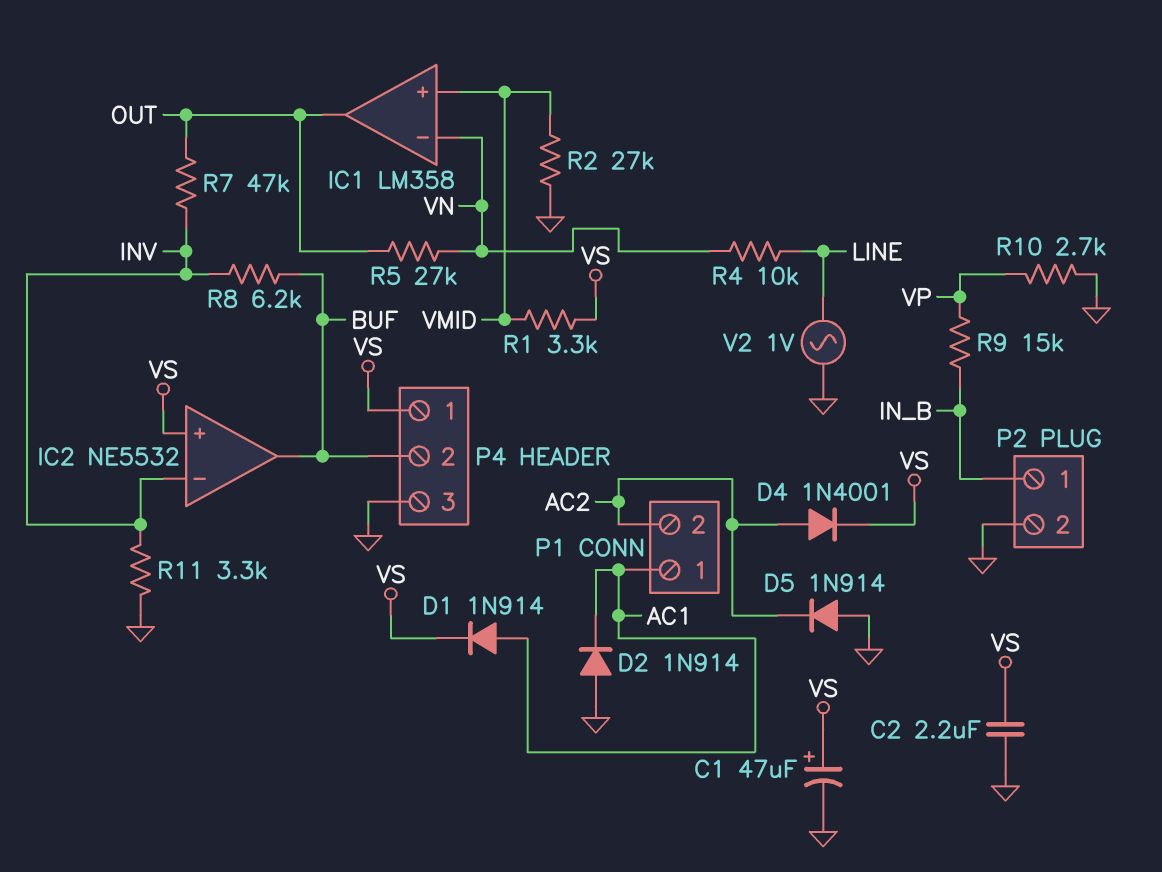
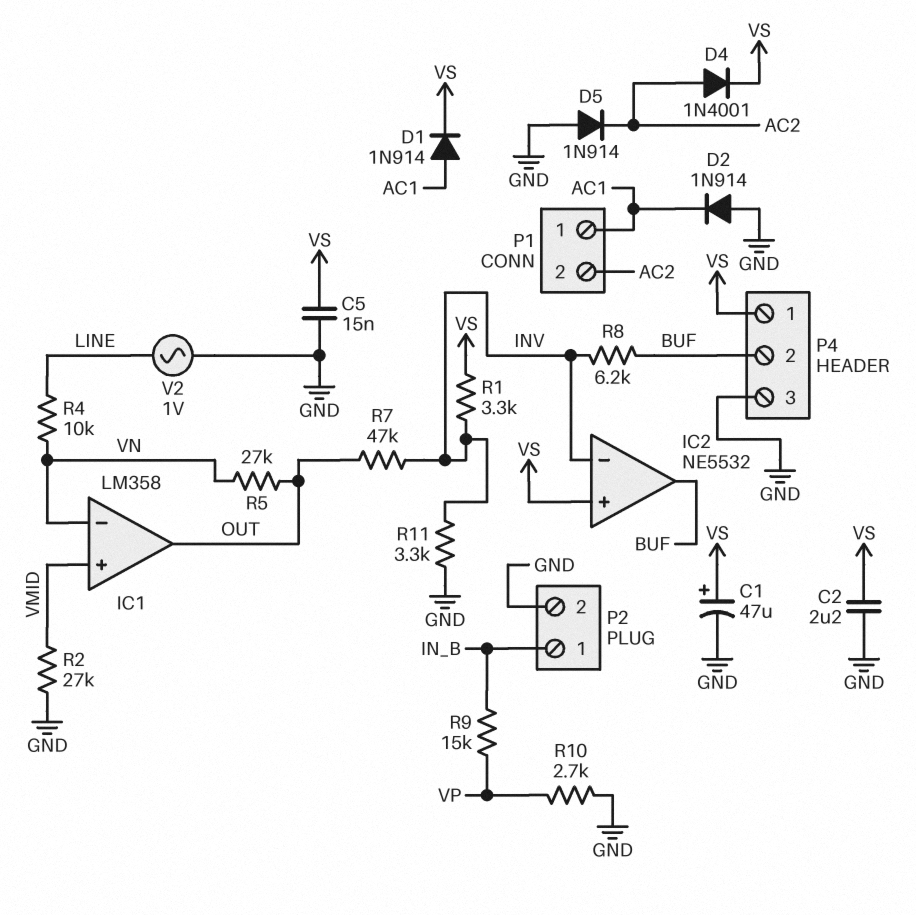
C5: none -> 15nF (GND, VS)
R1: 3.3k (VMID, VS) -> 3.3k (INV, VS)

